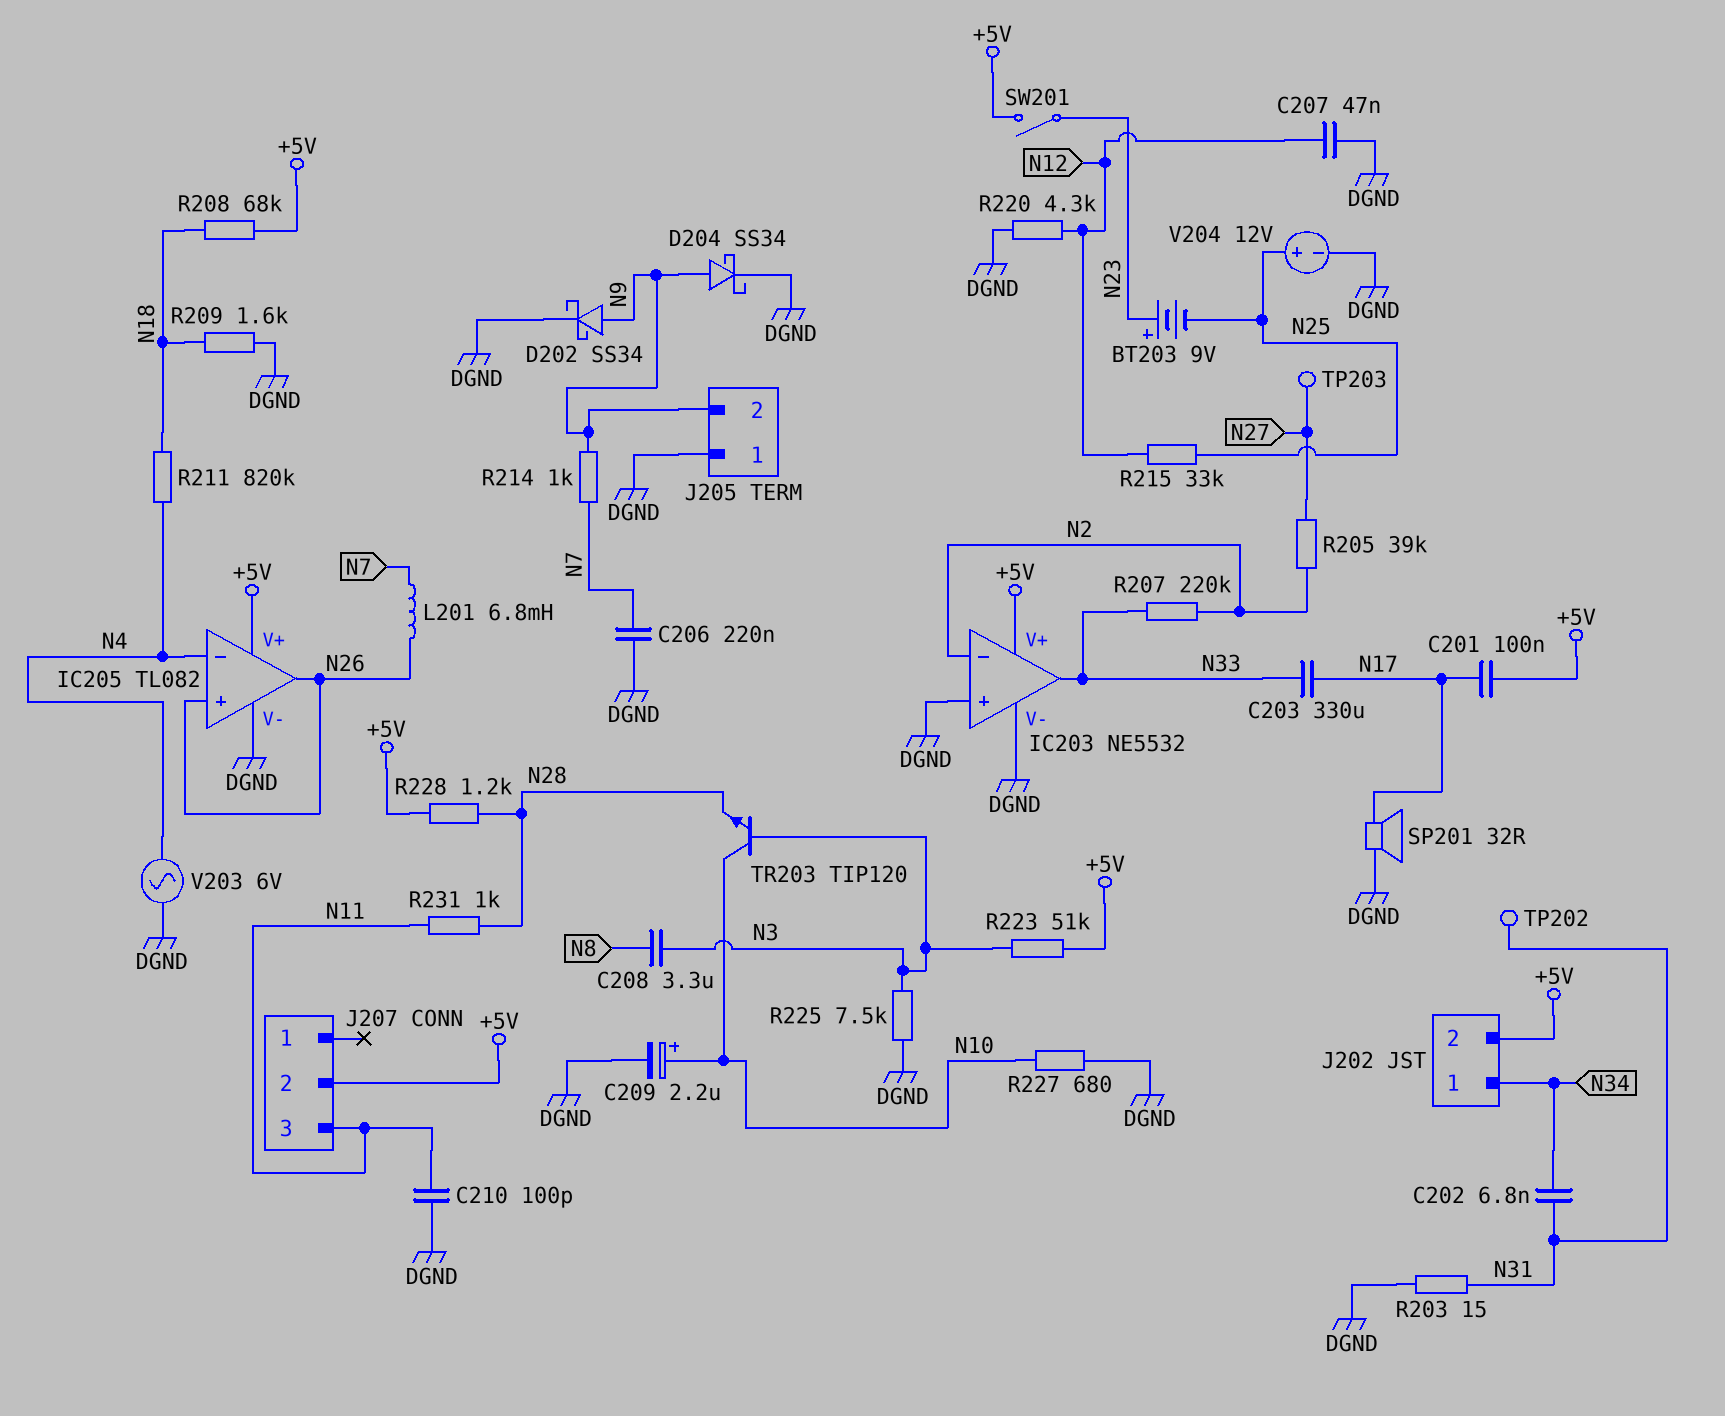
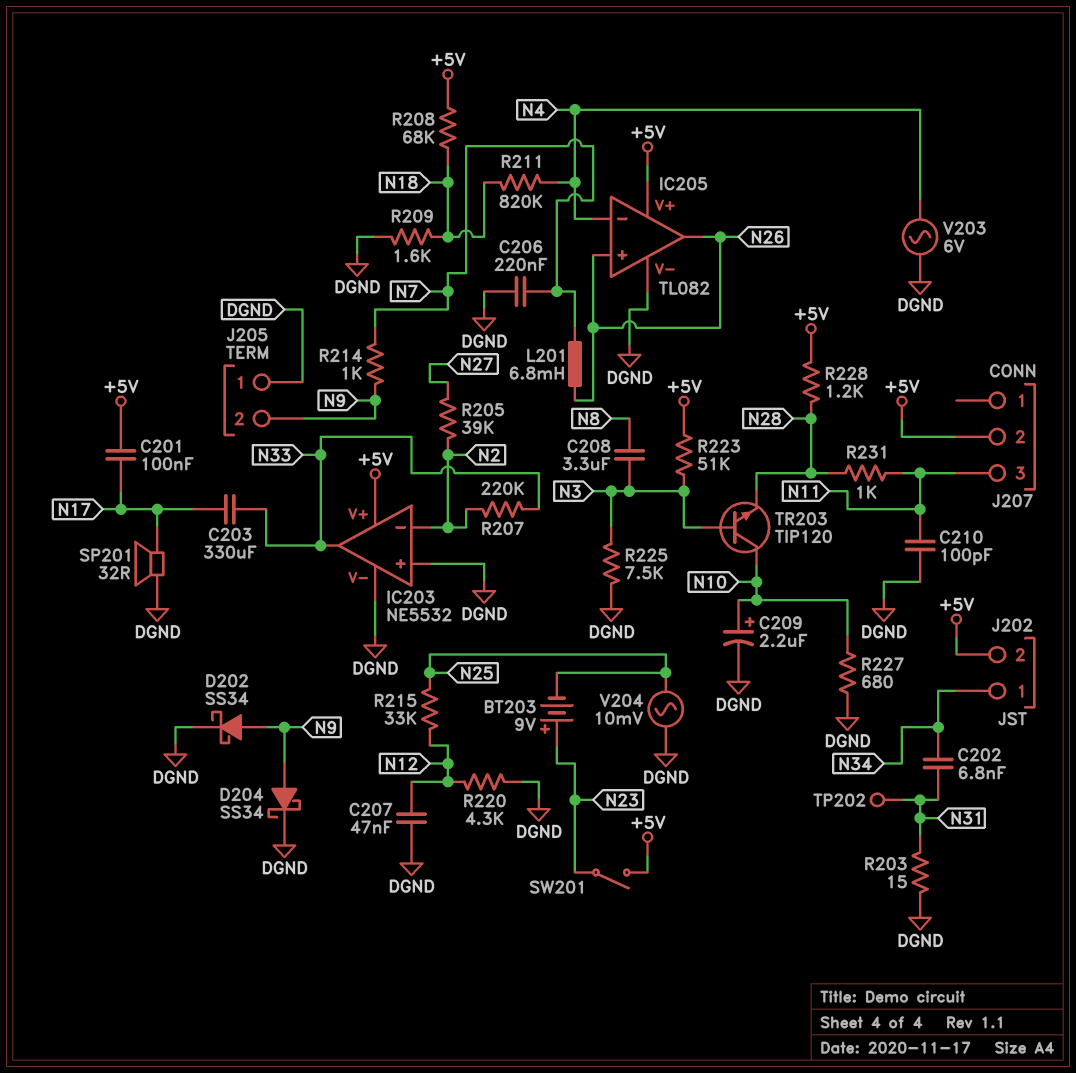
TP203: test point (N27) -> none
V204: 12V (plus N25, minus DGND) -> AC 10mV (DGND, N25)

